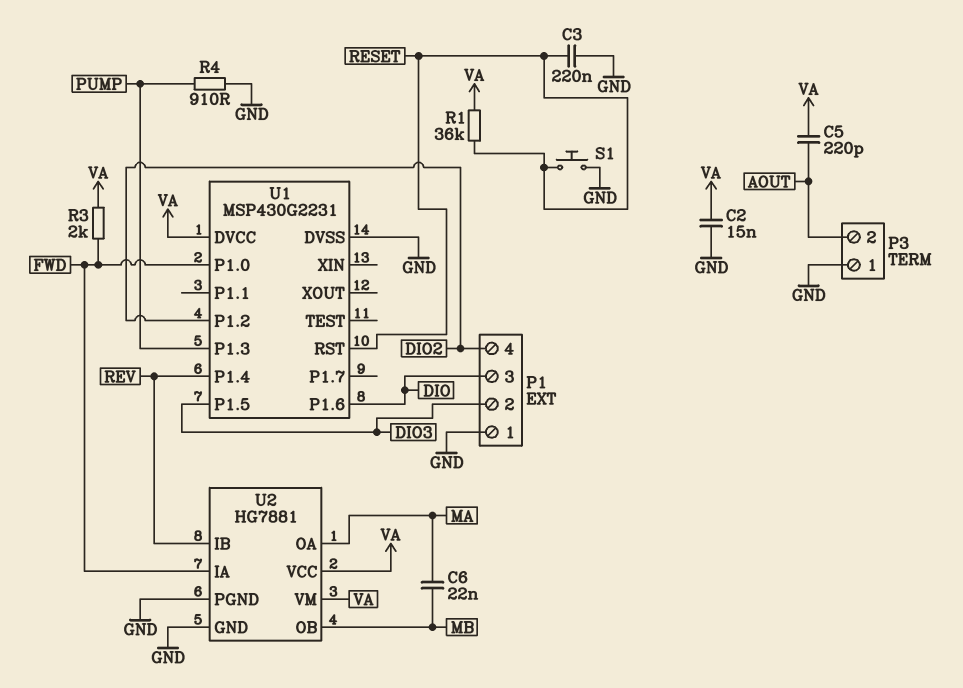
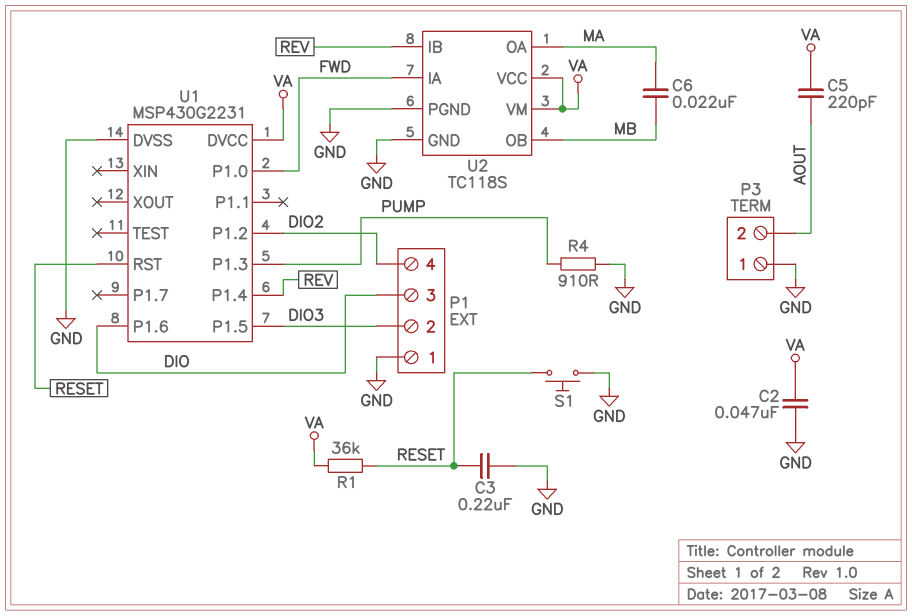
C2: 15nF (GND, VA) -> 47nF (GND, VA)
R3: 2k (FWD, VA) -> none
U2: HG7881 -> TC118S

